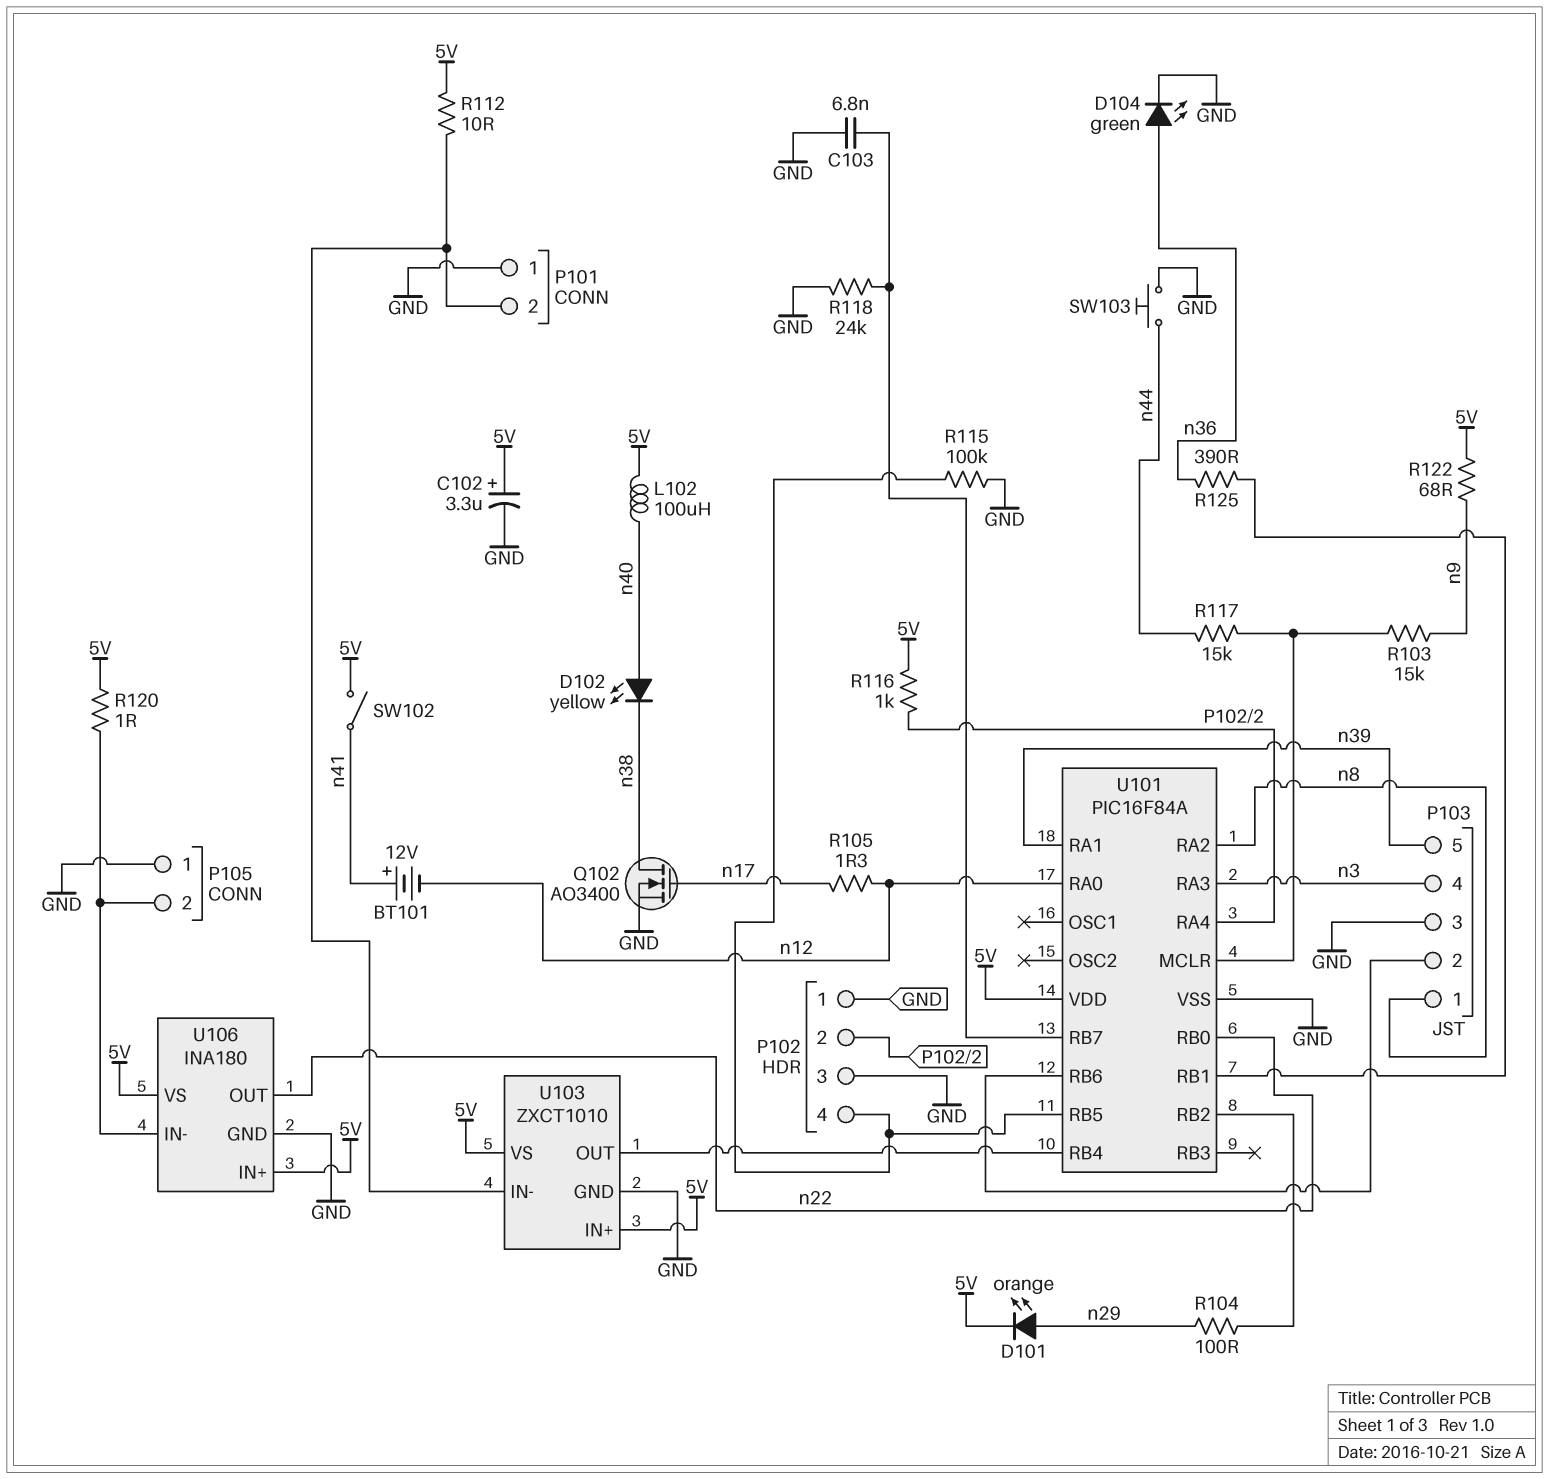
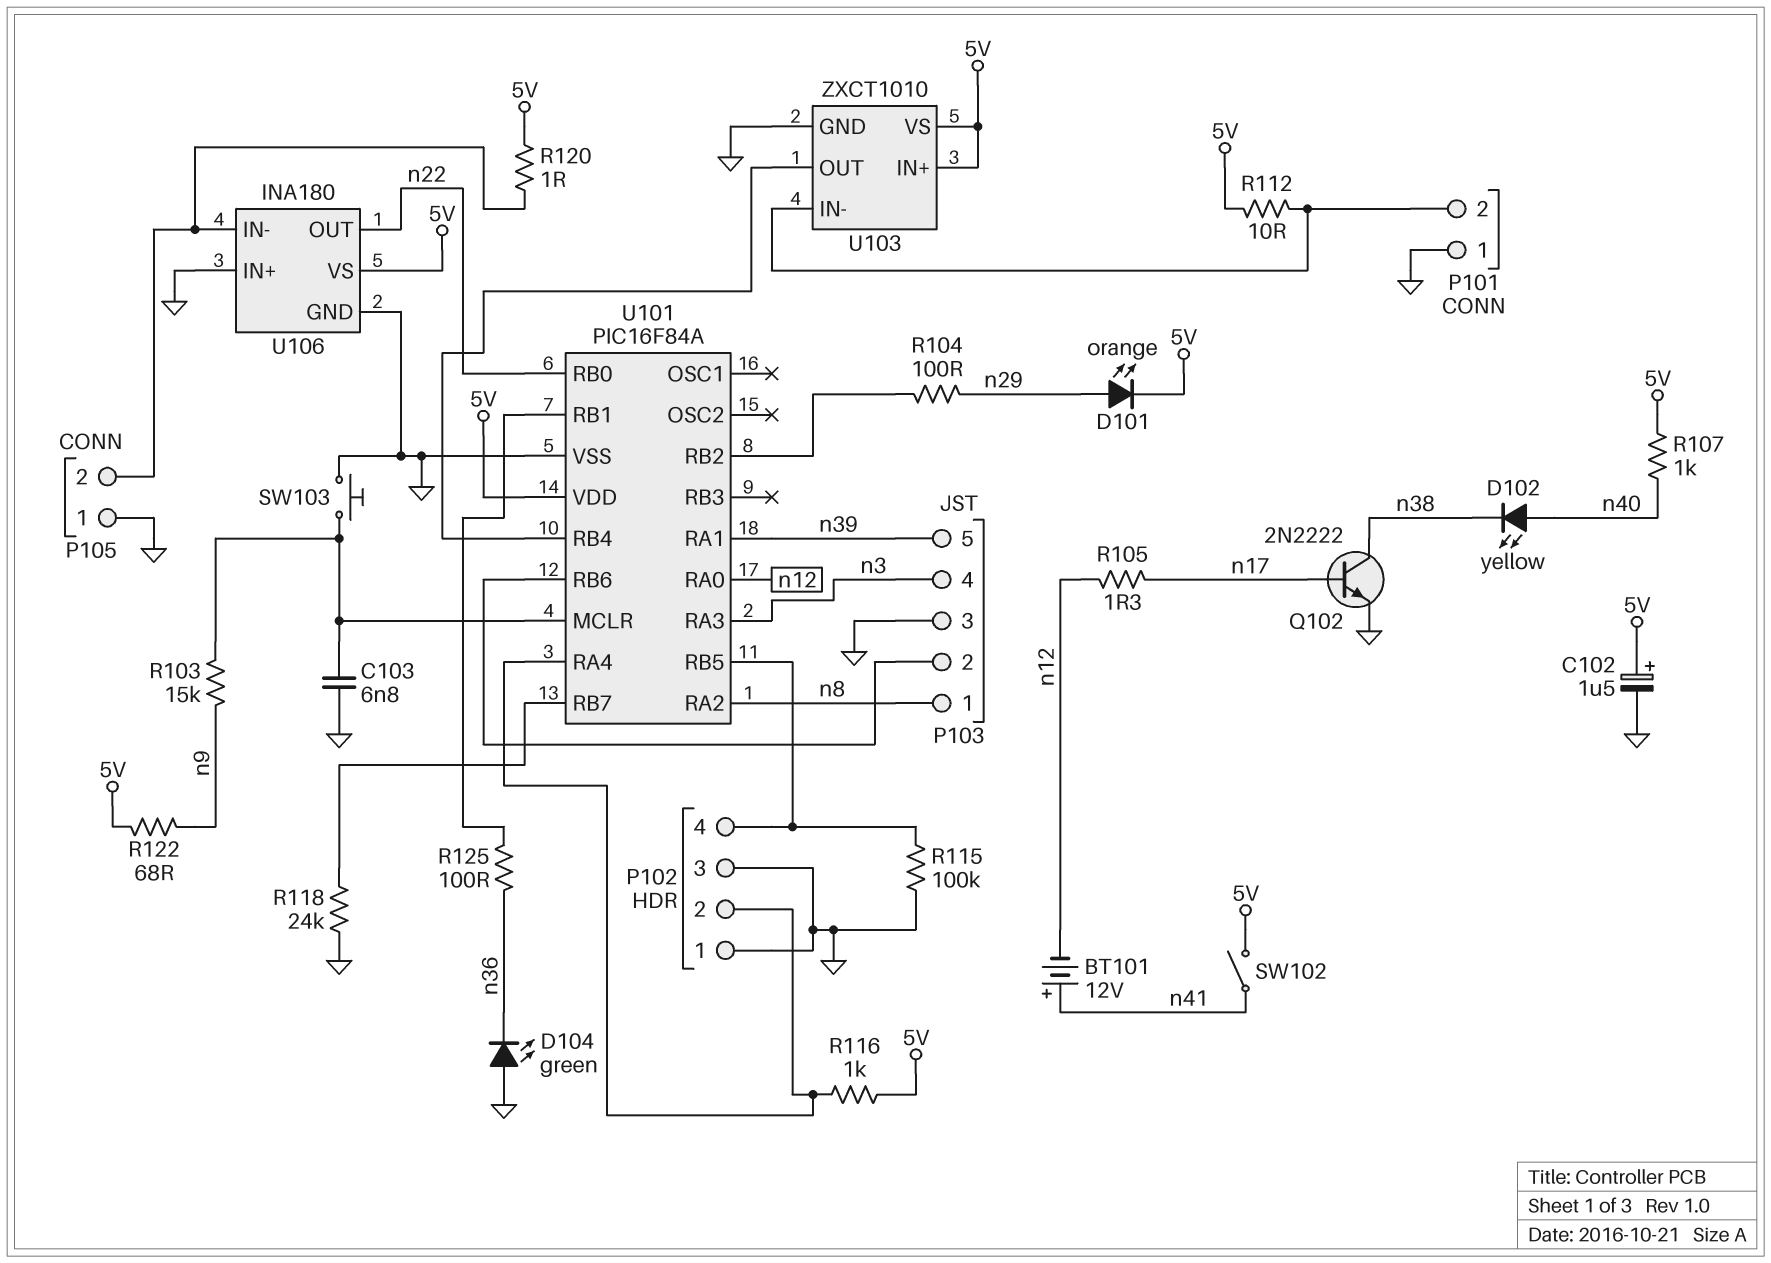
C102: 3.3uF (plus 5V, minus GND) -> 1.5uF (plus 5V, minus GND)
C103: 6.8nF (GND, U101/RB7) -> 6.8nF (GND, U101/MCLR)
D104: LED green (A n36, K GND) -> LED green (A GND, K n36)
L102: 100uH (5V, n40) -> none
Q102: NMOS AO3400 (G n17, D n38, S GND) -> NPN 2N2222 (B n17, C n38, E GND)
R107: none -> 1k (5V, n40)
R117: 15k (U101/MCLR, n44) -> none
R125: 390 (U101/RB1, n36) -> 100 (U101/RB1, n36)
SW103: button (GND, n44) -> button (GND, U101/MCLR)
U106 pin IN+: 5V -> GND

